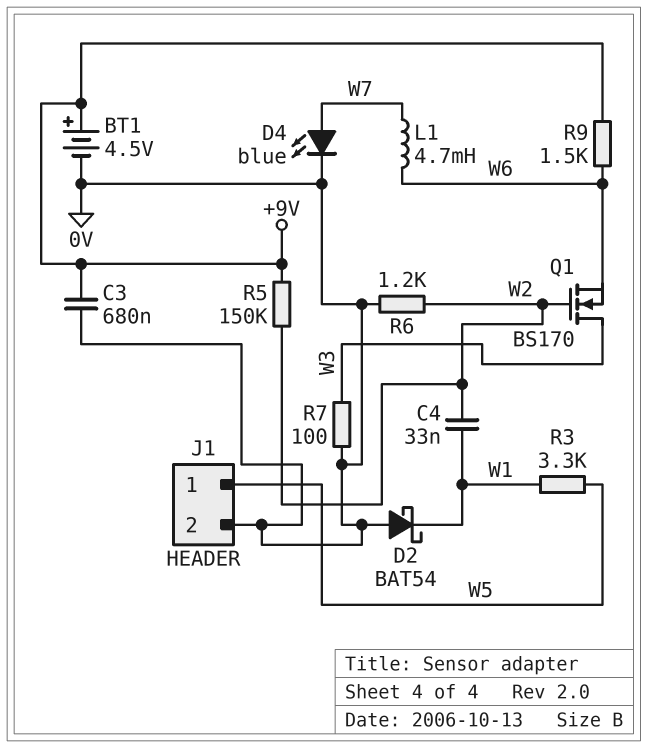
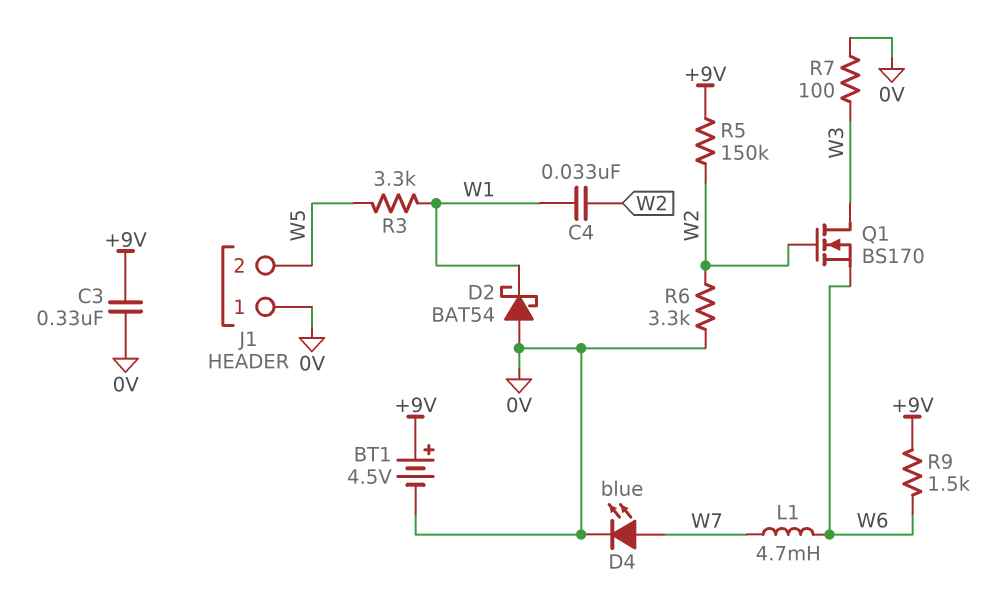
C3: 680nF (+9V, 0V) -> 330nF (+9V, 0V)
J1 pin 1: W5 -> 0V
J1 pin 2: 0V -> W5
R6: 1.2k (0V, W2) -> 3.3k (0V, W2)

